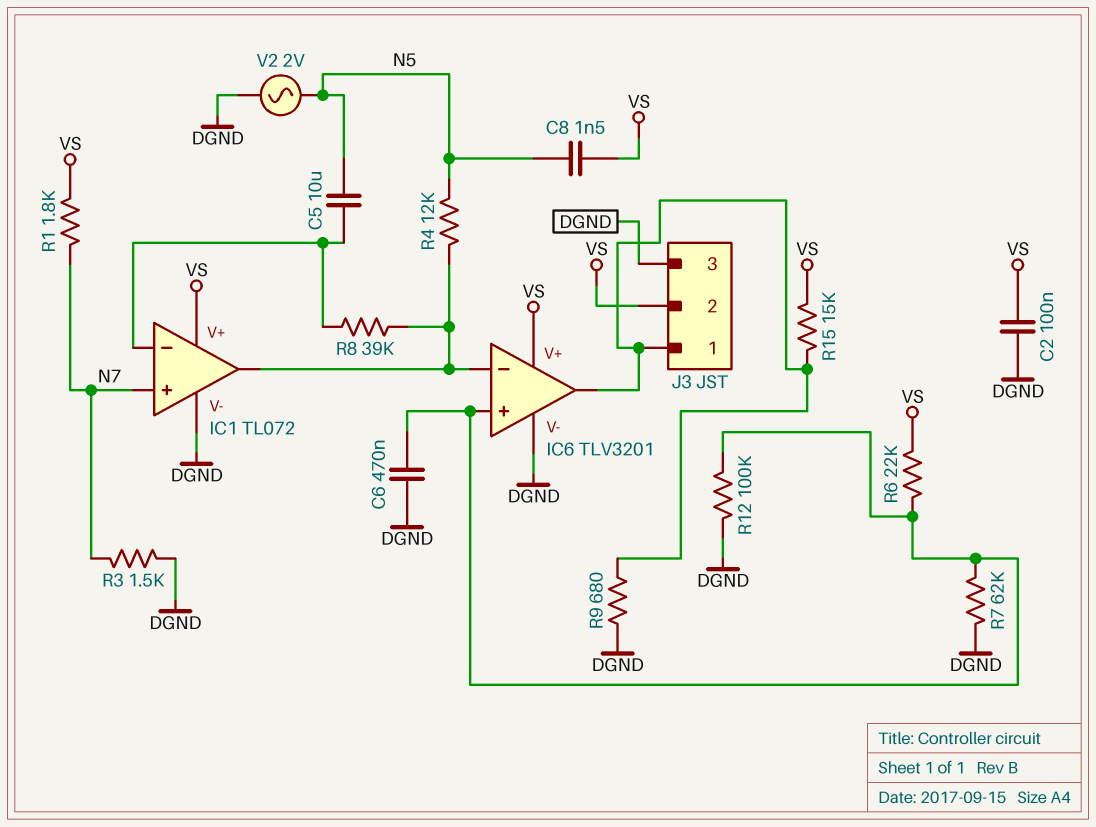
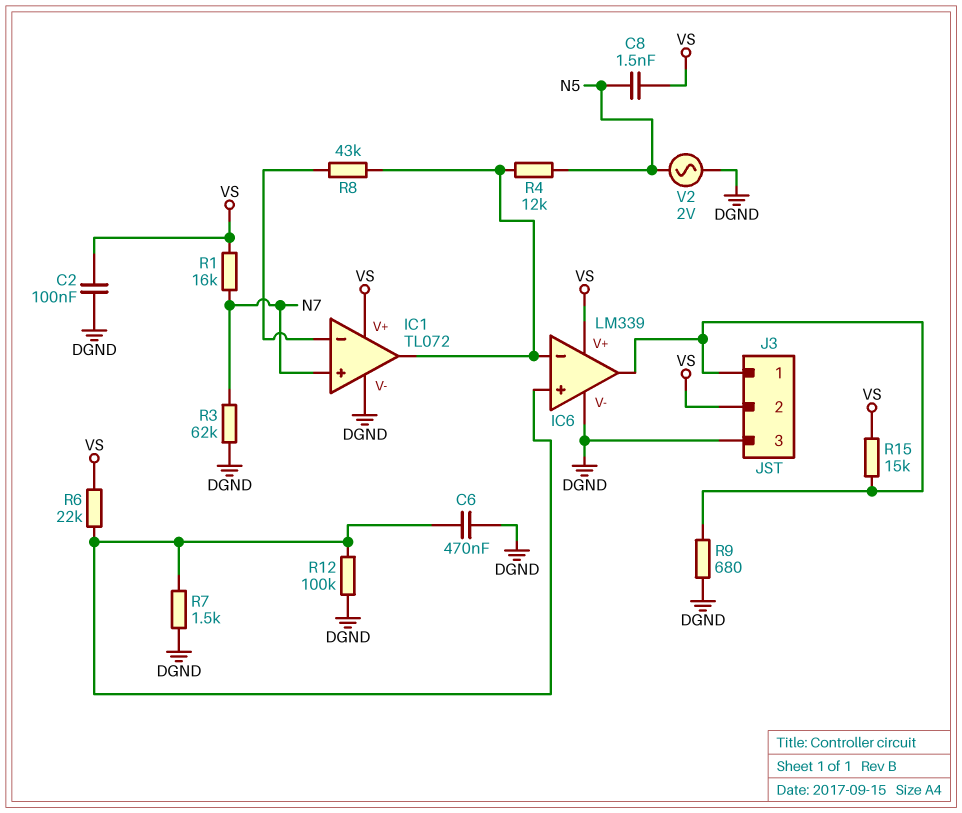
C5: 10uF (IC1/in-, N5) -> none
IC6: TLV3201 -> LM339
R1: 1.8k (N7, VS) -> 16k (N7, VS)
R3: 1.5k (DGND, N7) -> 62k (DGND, N7)
R7: 62k (DGND, IC6/in+) -> 1.5k (DGND, IC6/in+)
R8: 39k (IC1/in-, IC1/out) -> 43k (IC1/in-, IC1/out)

